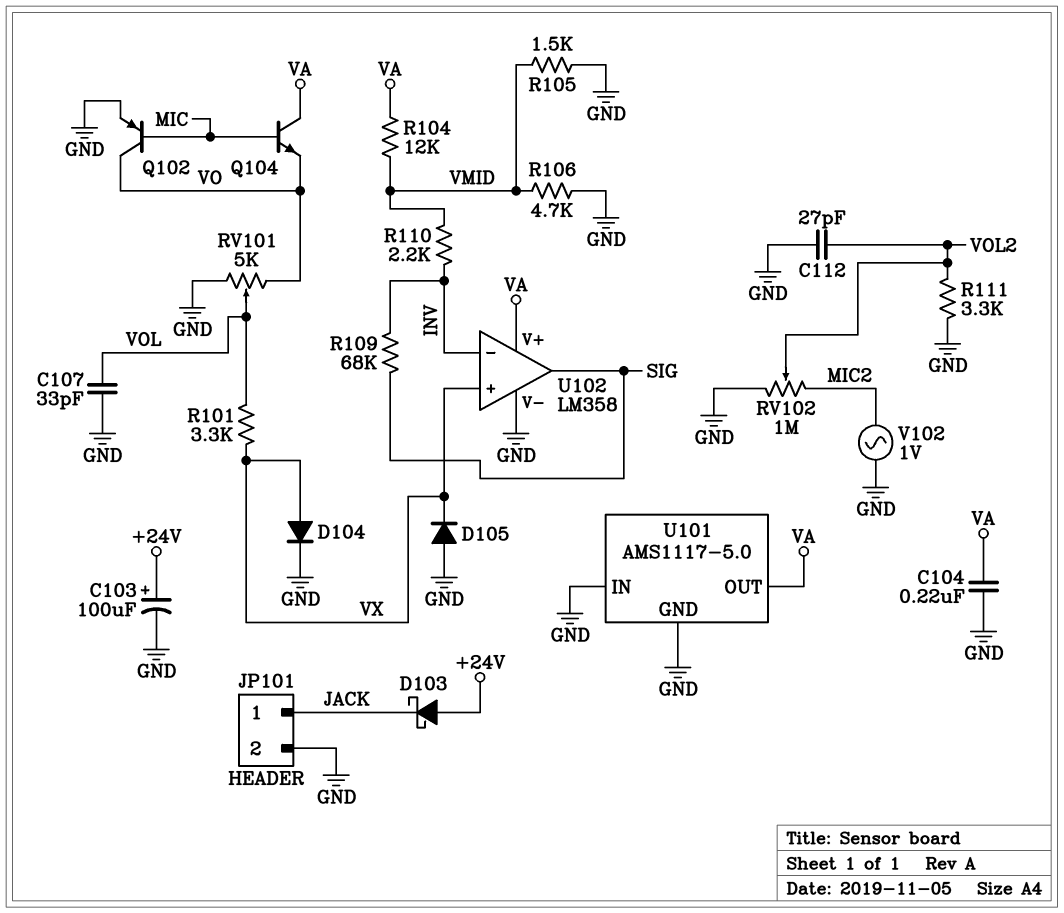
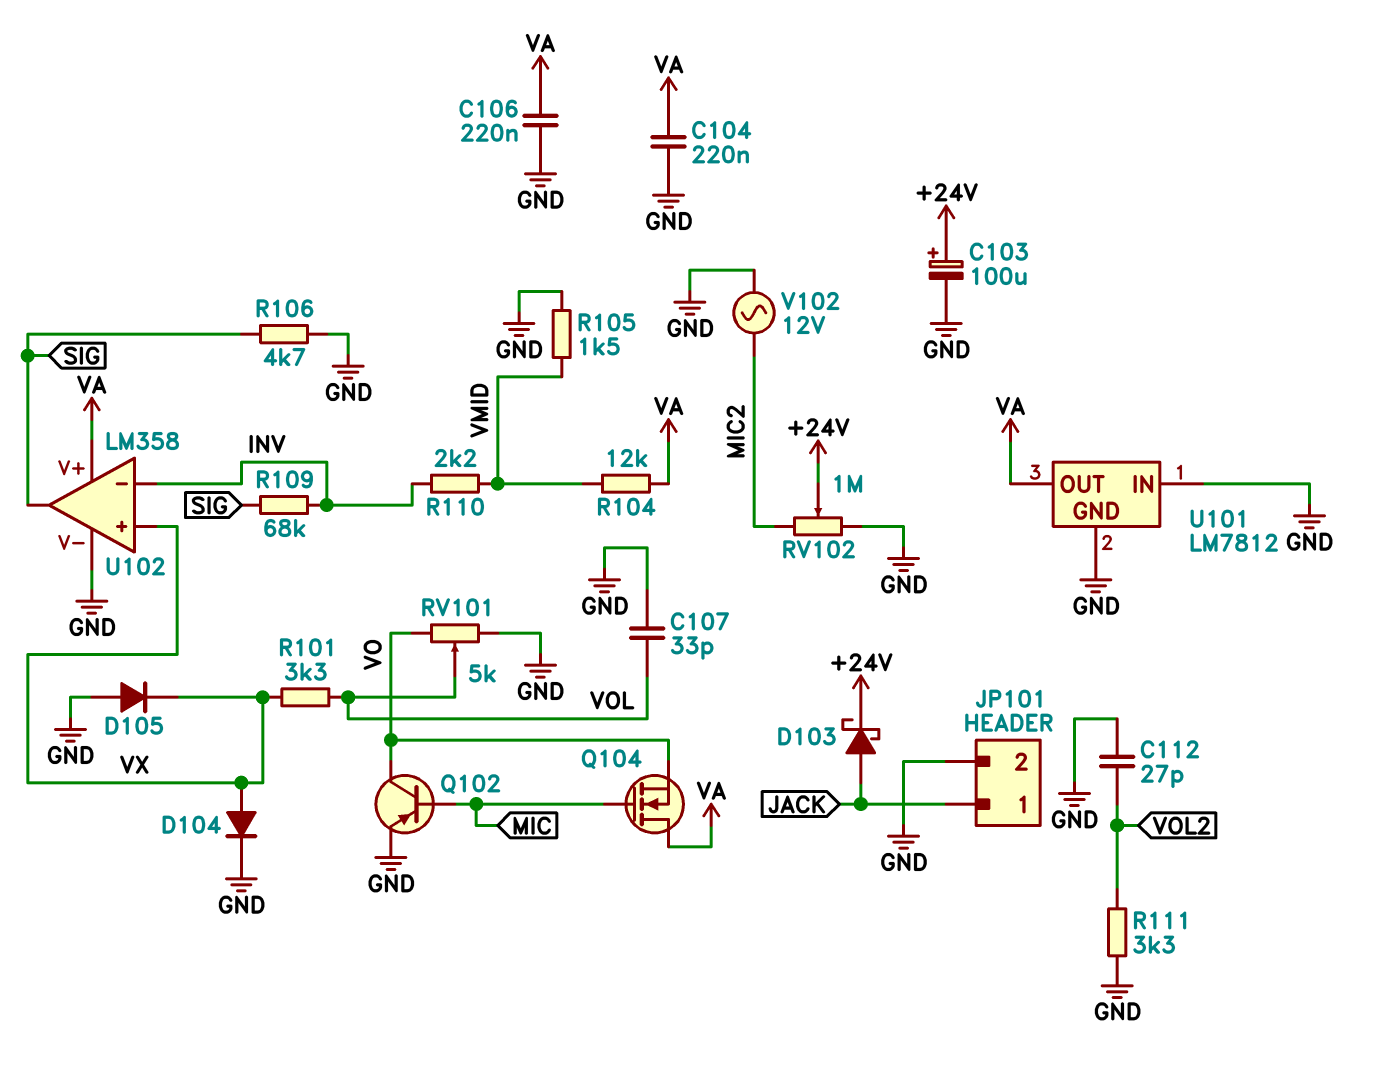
C106: none -> 220nF (GND, VA)
D103: schottky (A +24V, K JACK) -> schottky (A JACK, K +24V)
Q104: NPN (B MIC, C VA, E VO) -> NMOS (G MIC, D VA, S VO)
R106: 4.7k (GND, VMID) -> 4.7k (GND, SIG)
RV102: 1M (GND, MIC2, wiper VOL2) -> 1M (GND, MIC2, wiper +24V)
U101: AMS1117-5.0 -> LM7812
V102: AC 1V (GND, MIC2) -> AC 12V (GND, MIC2)

